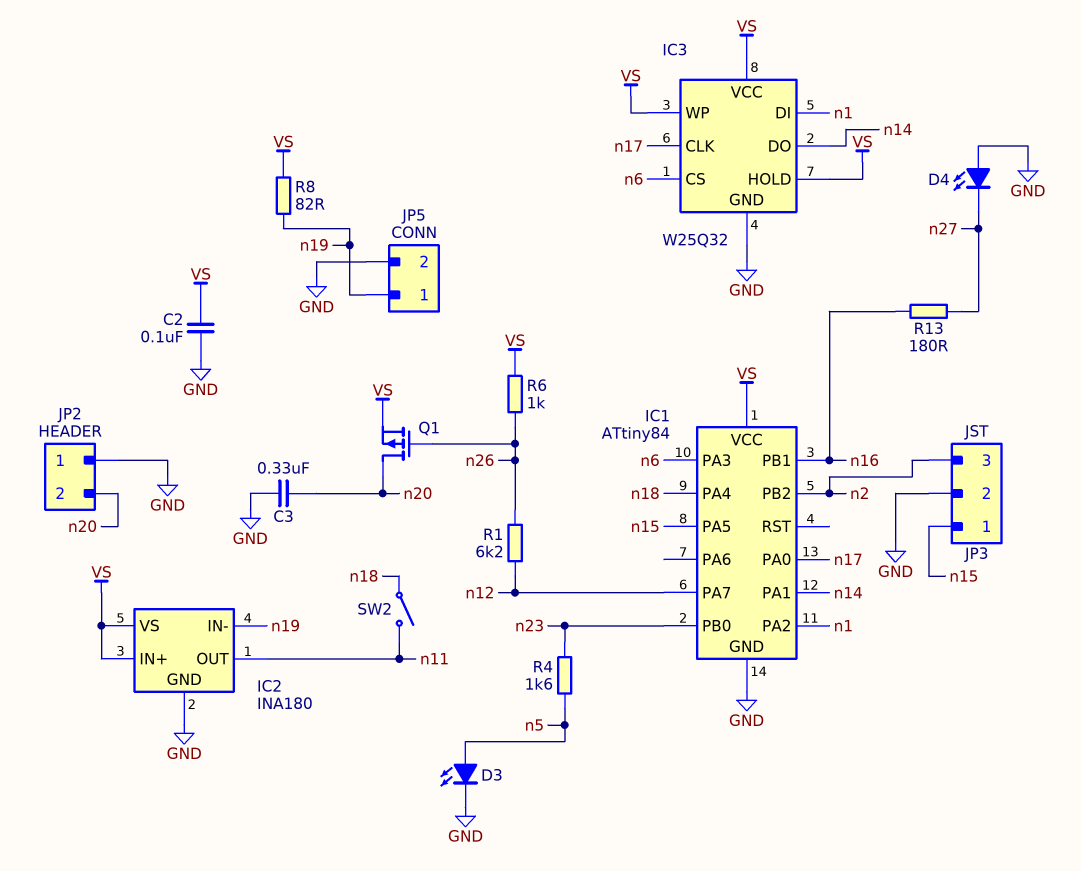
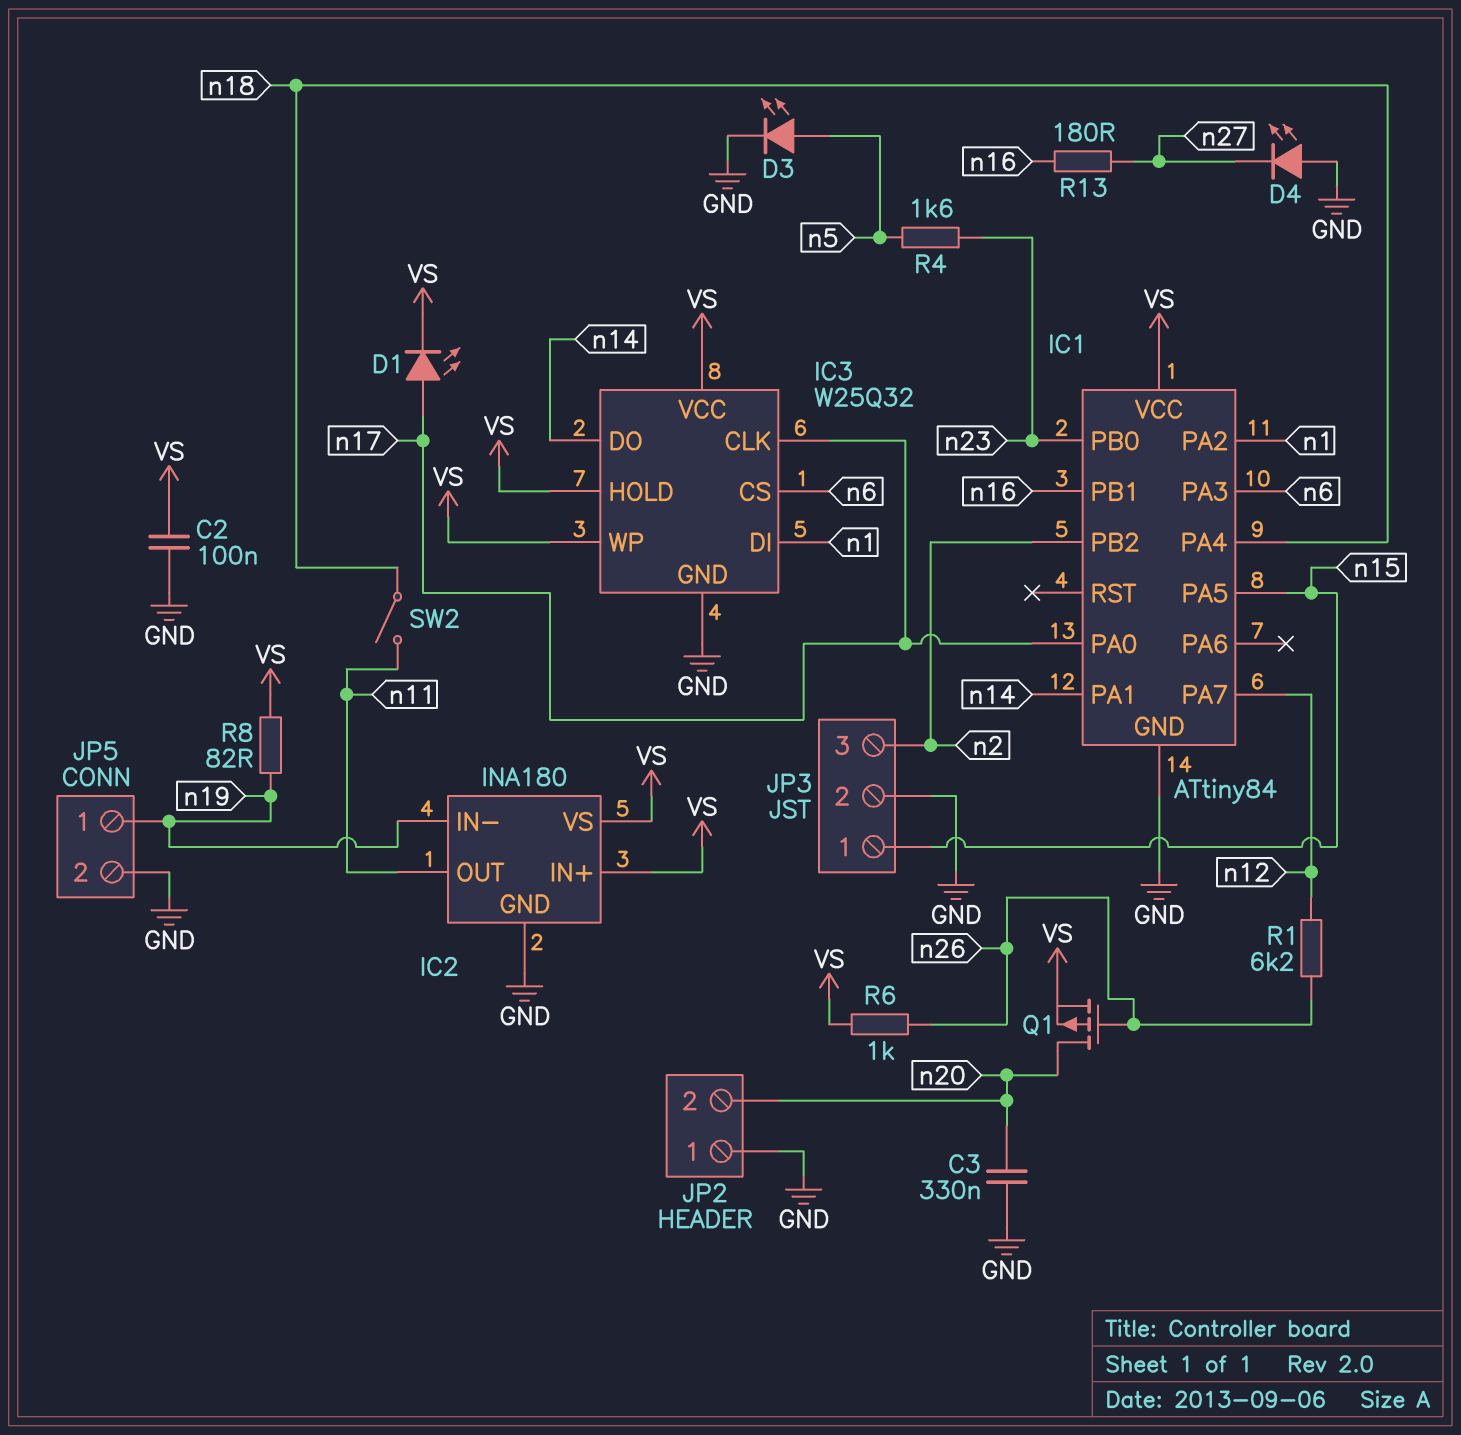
D1: none -> LED (A n17, K VS)

